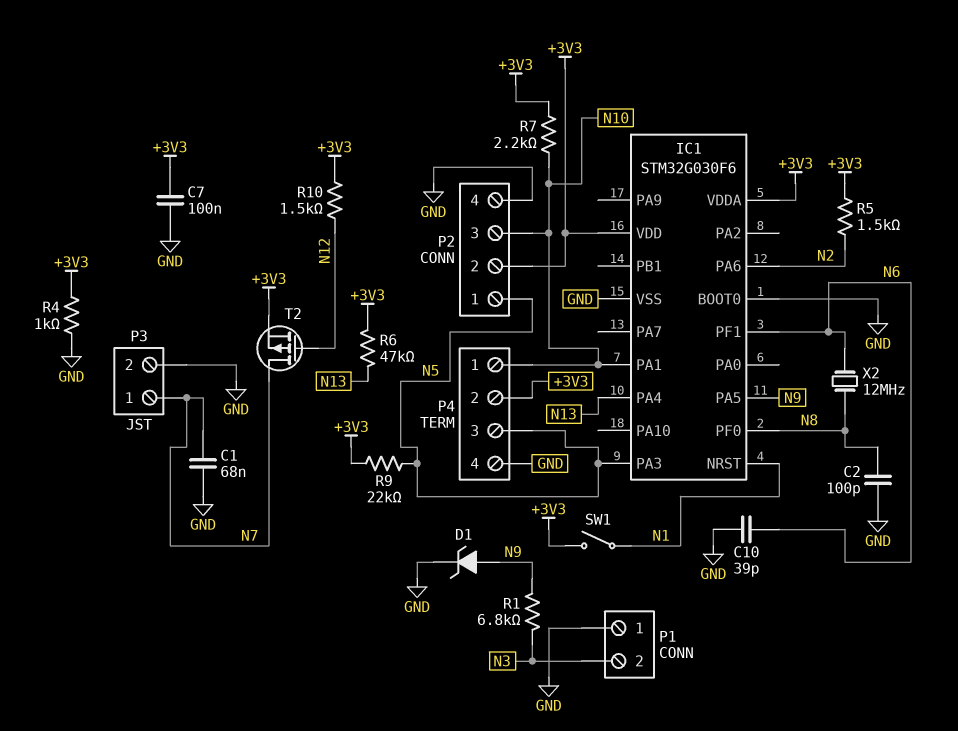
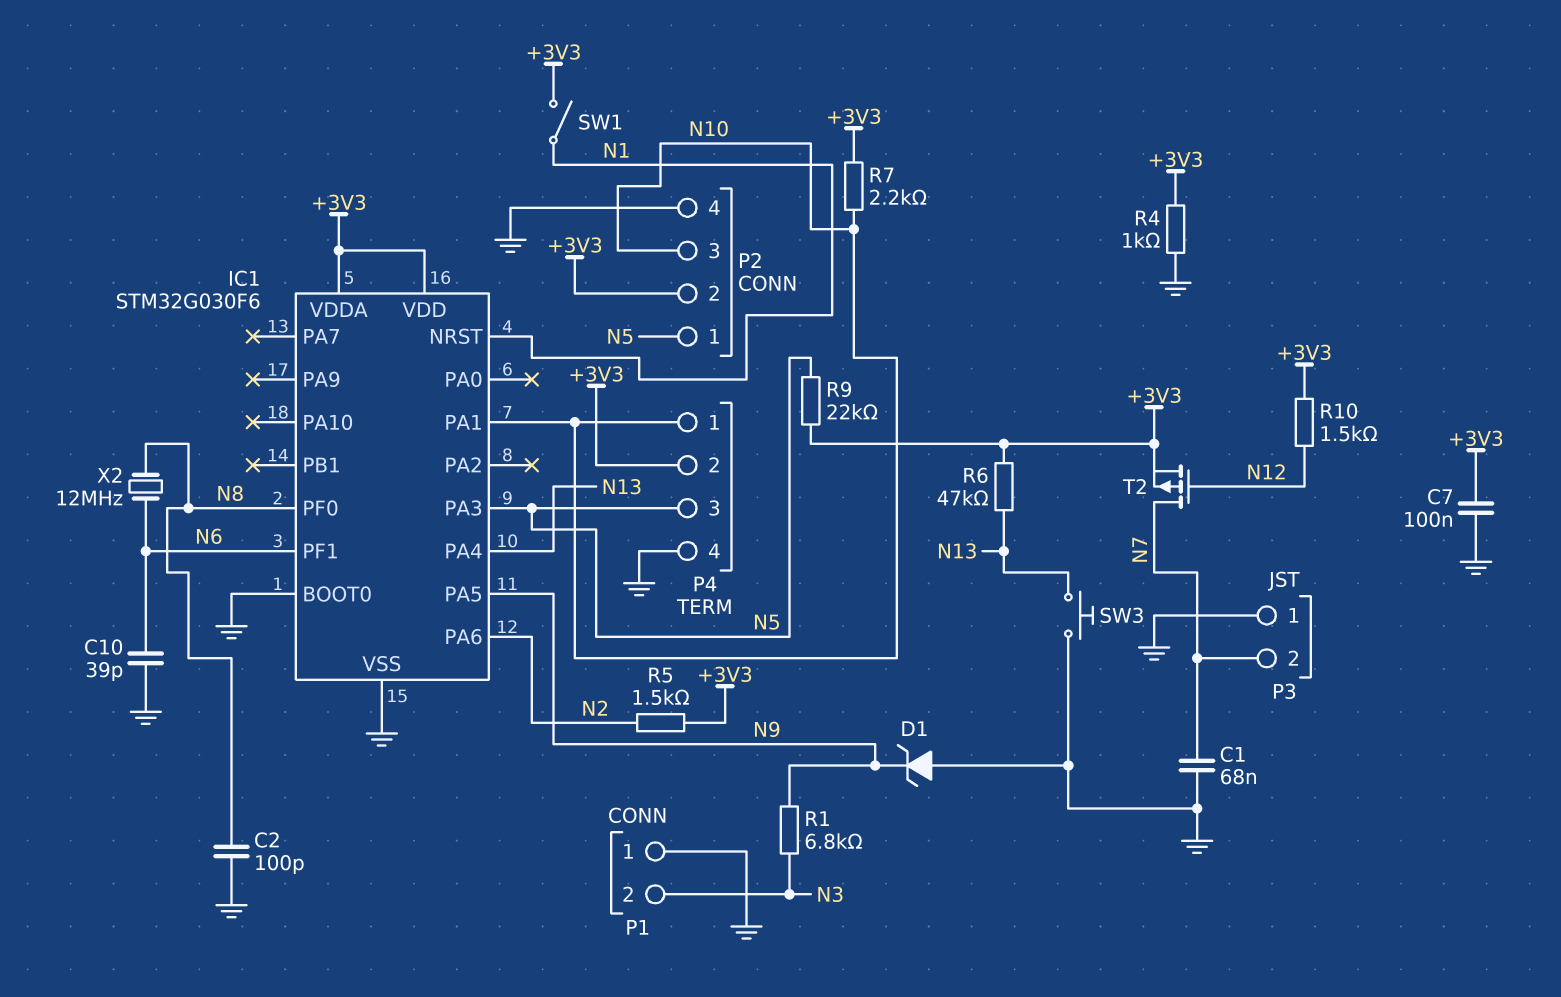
D1: zener (A N9, K GND) -> zener (A GND, K N9)
P3 pin 1: N7 -> GND
P3 pin 2: GND -> N7
SW3: none -> button (GND, N13)

